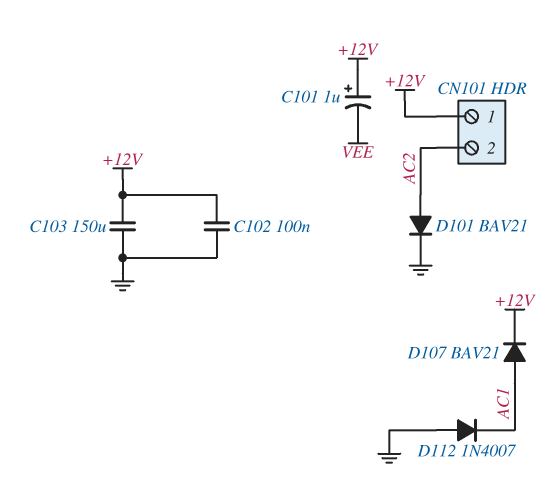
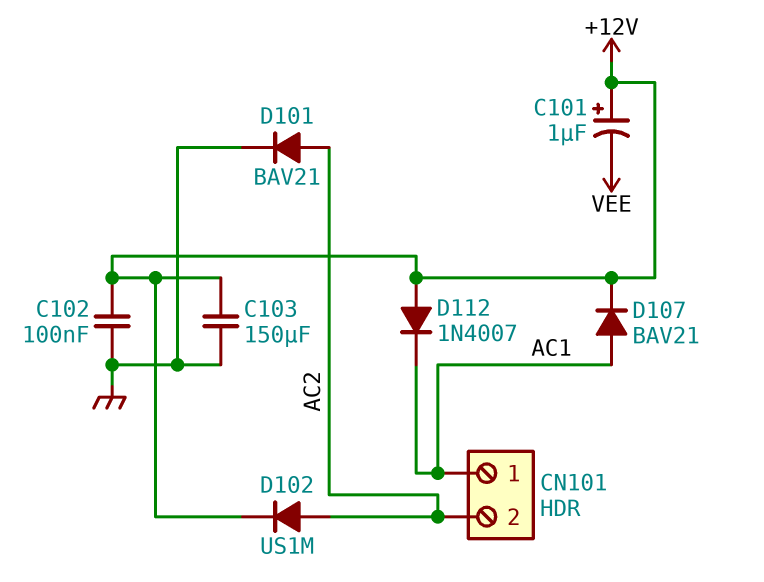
CN101 pin 1: +12V -> AC1
D102: none -> diode US1M (A AC2, K +12V)
D112: diode 1N4007 (A GND, K AC1) -> diode 1N4007 (A +12V, K AC1)

